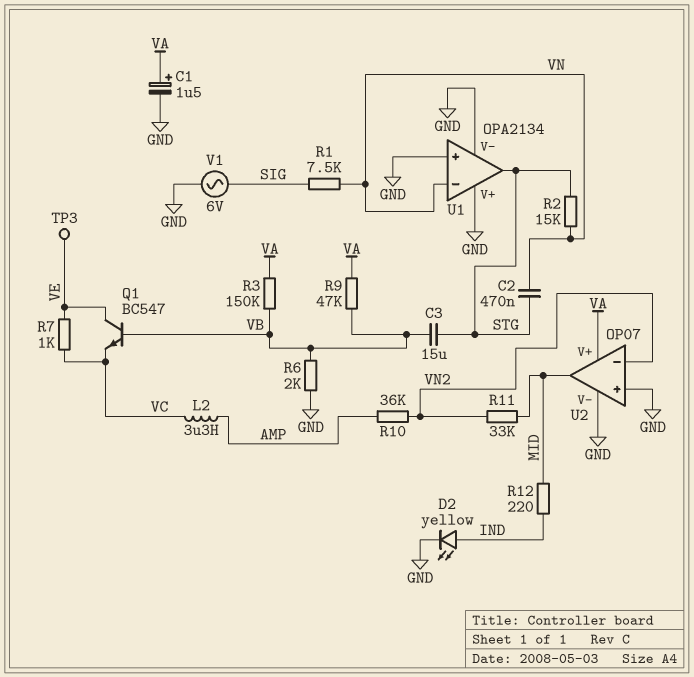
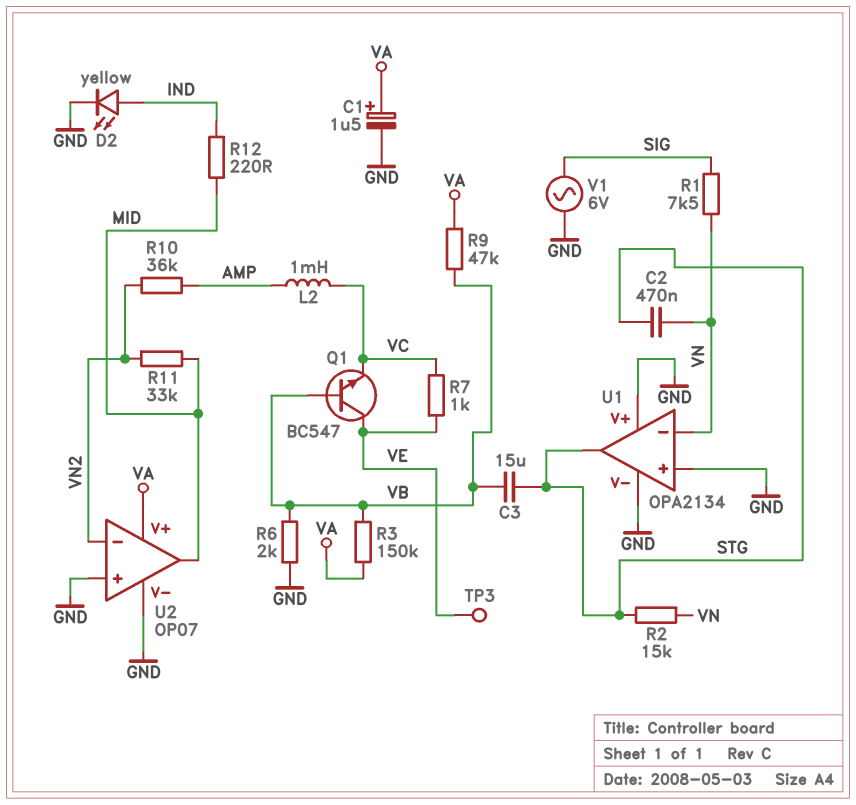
L2: 3.3uH (AMP, VC) -> 1mH (AMP, VC)

